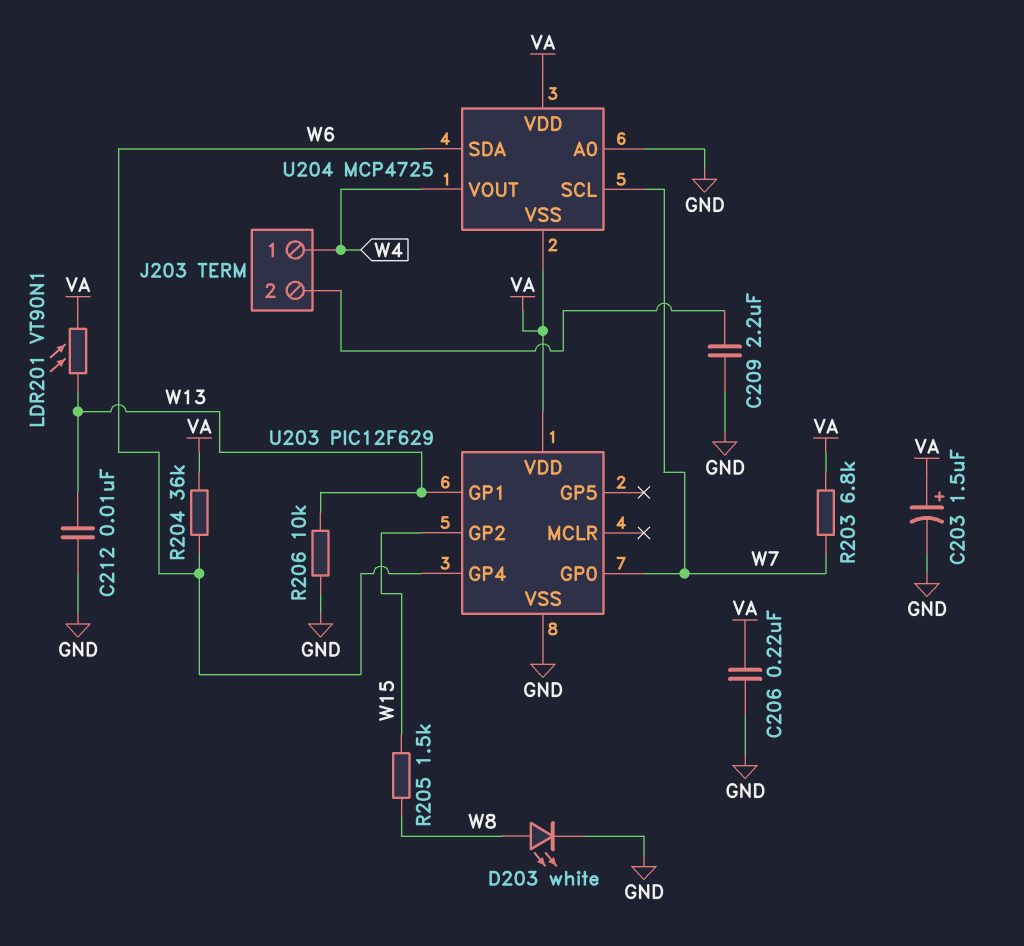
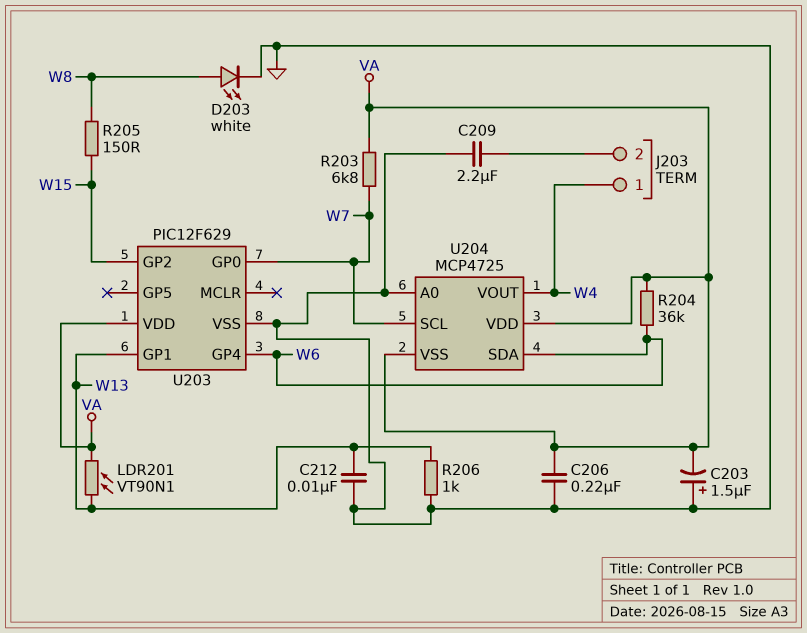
C203: 1.5uF (plus VA, minus GND) -> 1.5uF (plus GND, minus VA)
R205: 1.5k (W8, W15) -> 150 (W8, W15)
R206: 10k (GND, W13) -> 1k (GND, W13)

